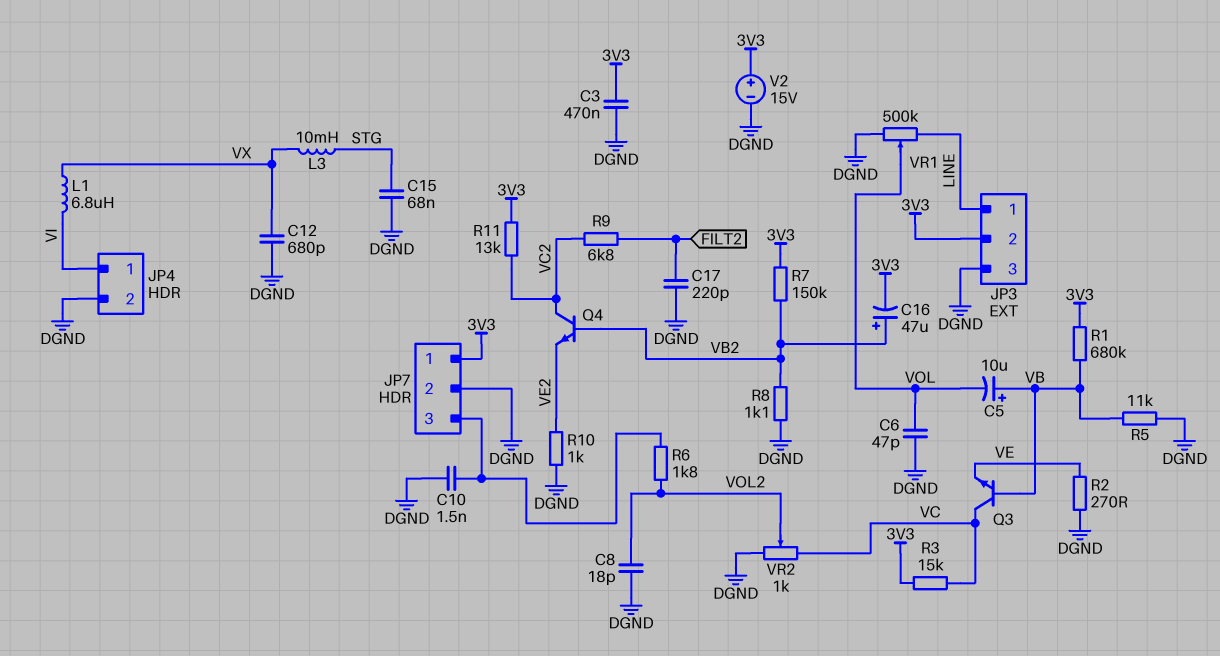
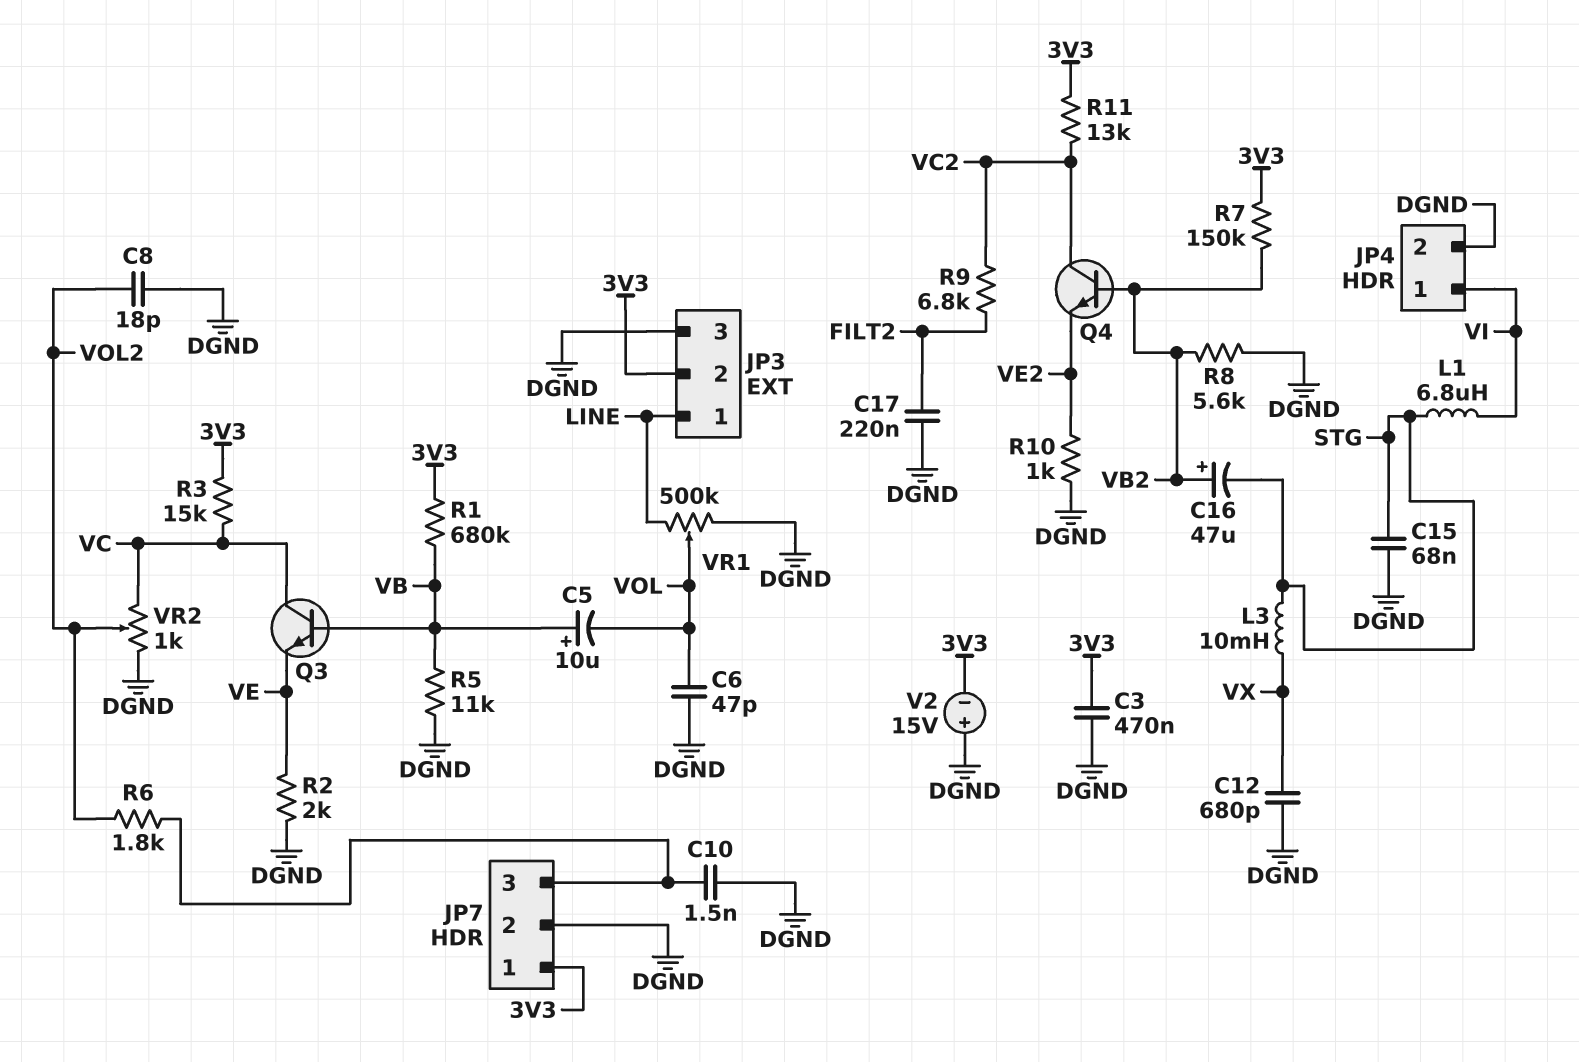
C16: 47uF (plus VB2, minus 3V3) -> 47uF (plus VB2, minus STG)
C17: 220pF (DGND, FILT2) -> 220nF (DGND, FILT2)
L1: 6.8uH (VI, VX) -> 6.8uH (STG, VI)
R2: 270 (DGND, VE) -> 2k (DGND, VE)
R8: 1.1k (DGND, VB2) -> 5.6k (DGND, VB2)
V2: 15V (plus 3V3, minus DGND) -> 15V (plus DGND, minus 3V3)

